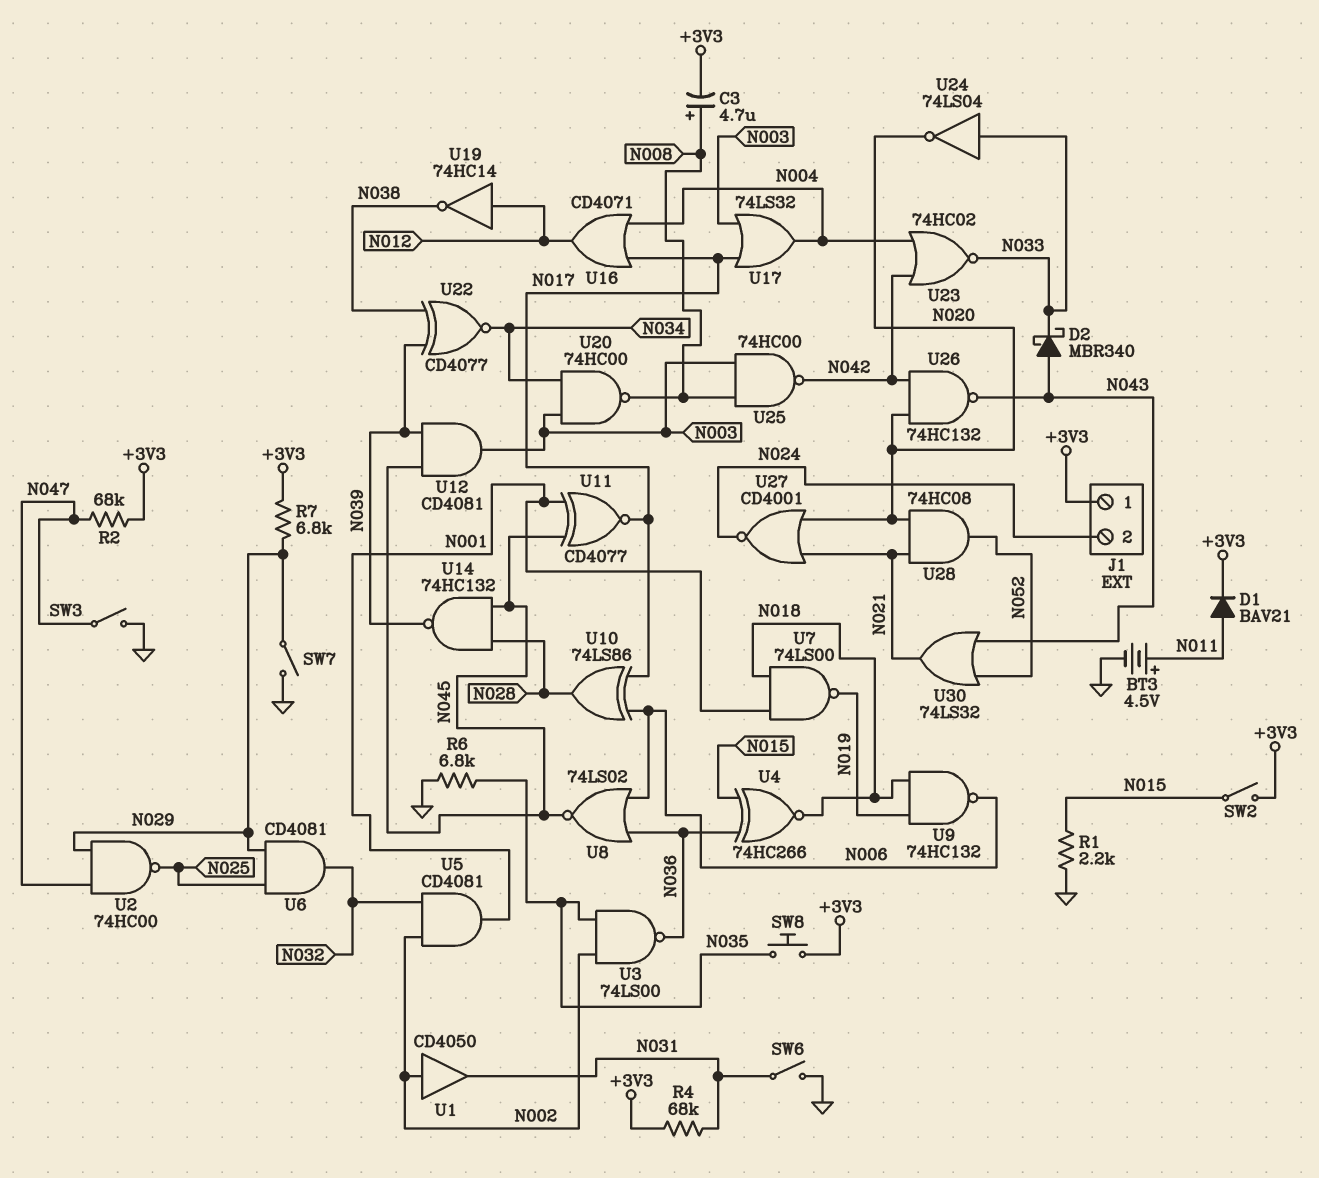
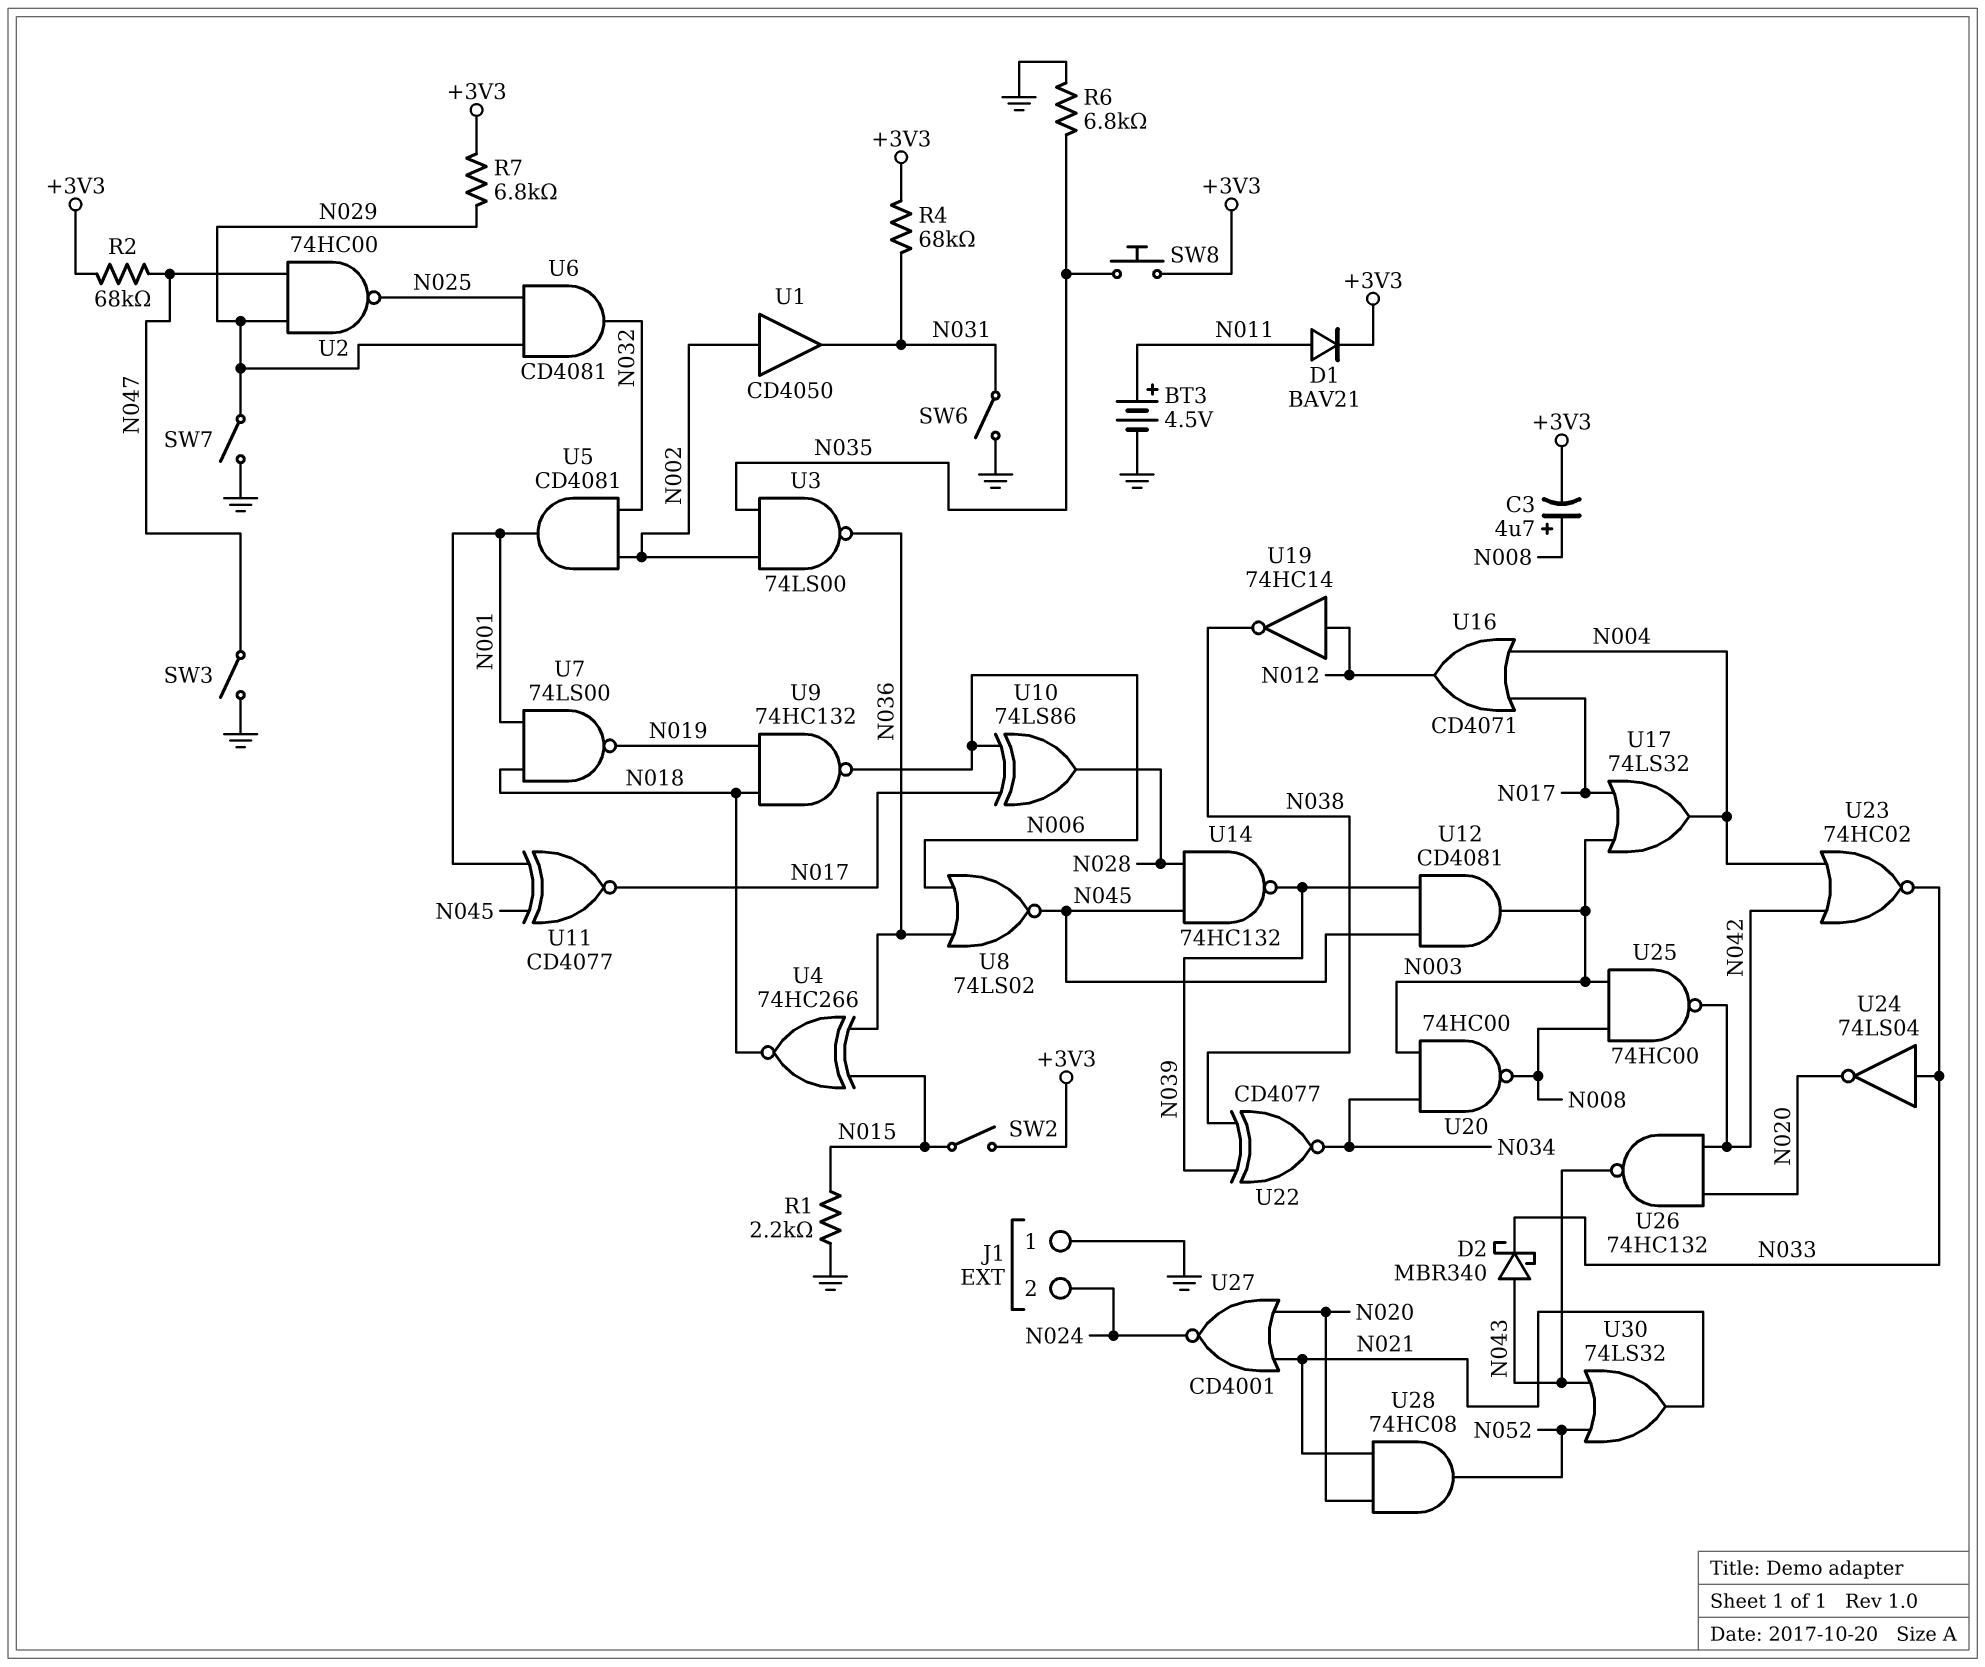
J1 pin 1: +3V3 -> GND

